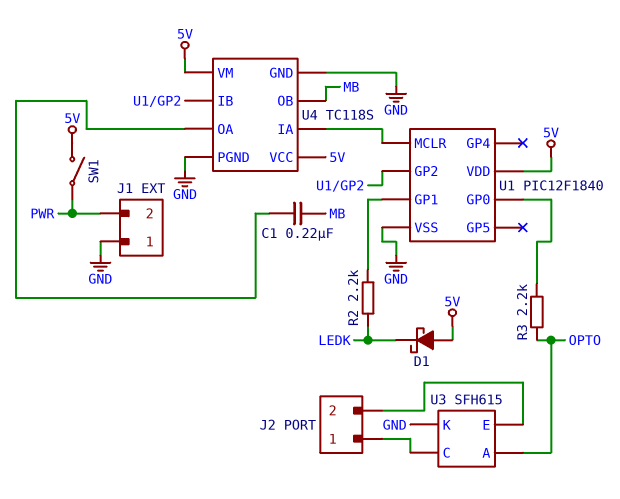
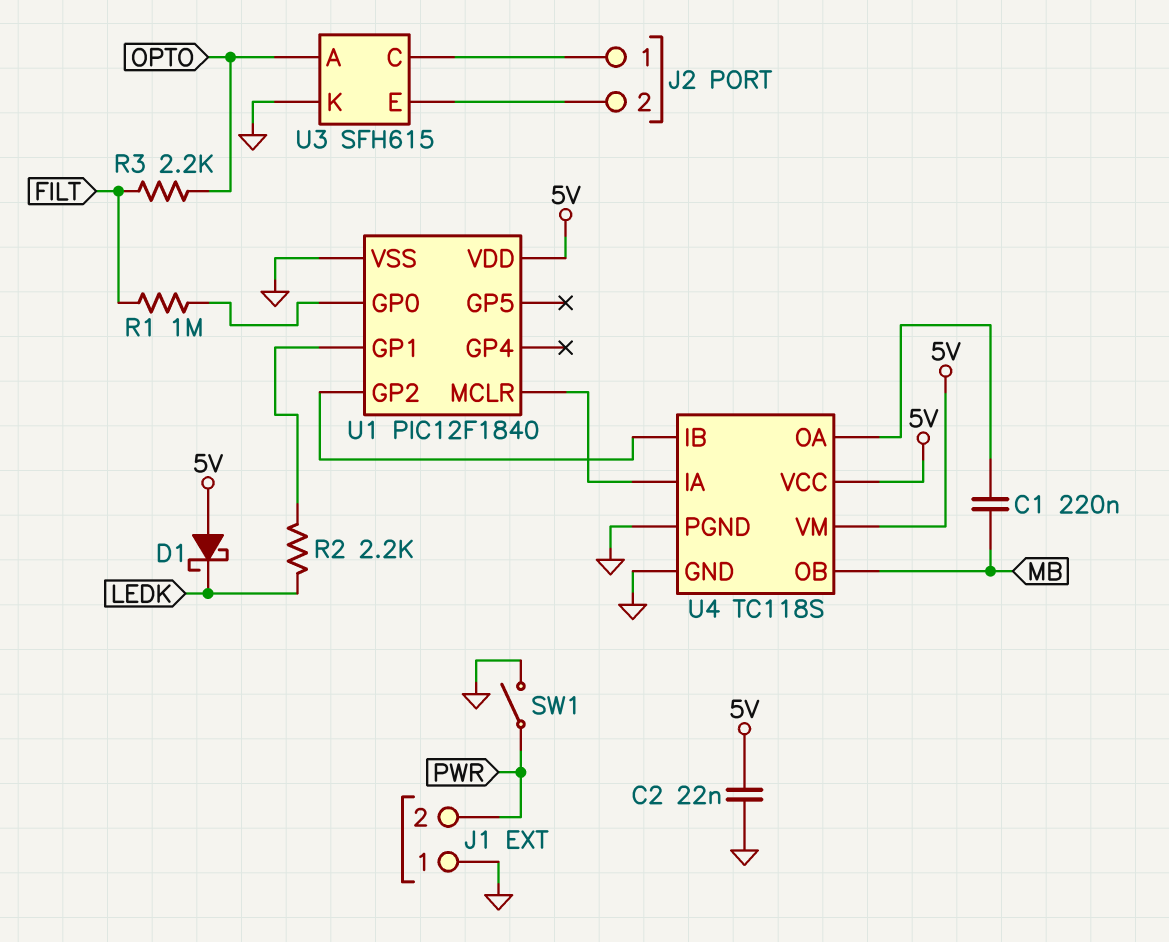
C2: none -> 22nF (5V, GND)
R1: none -> 1M (FILT, U1/GP0)
R3: 2.2k (OPTO, U1/GP0) -> 2.2k (FILT, OPTO)
SW1: switch (5V, PWR) -> switch (GND, PWR)

